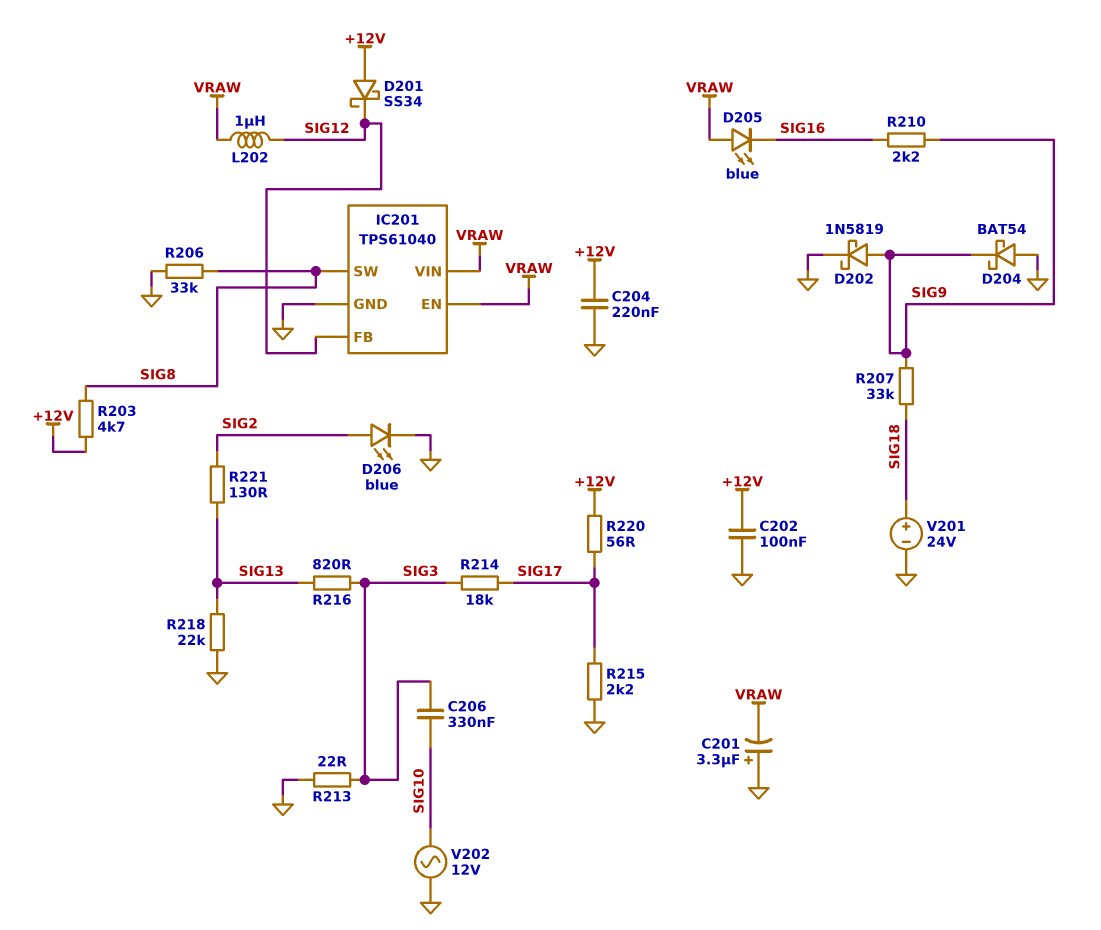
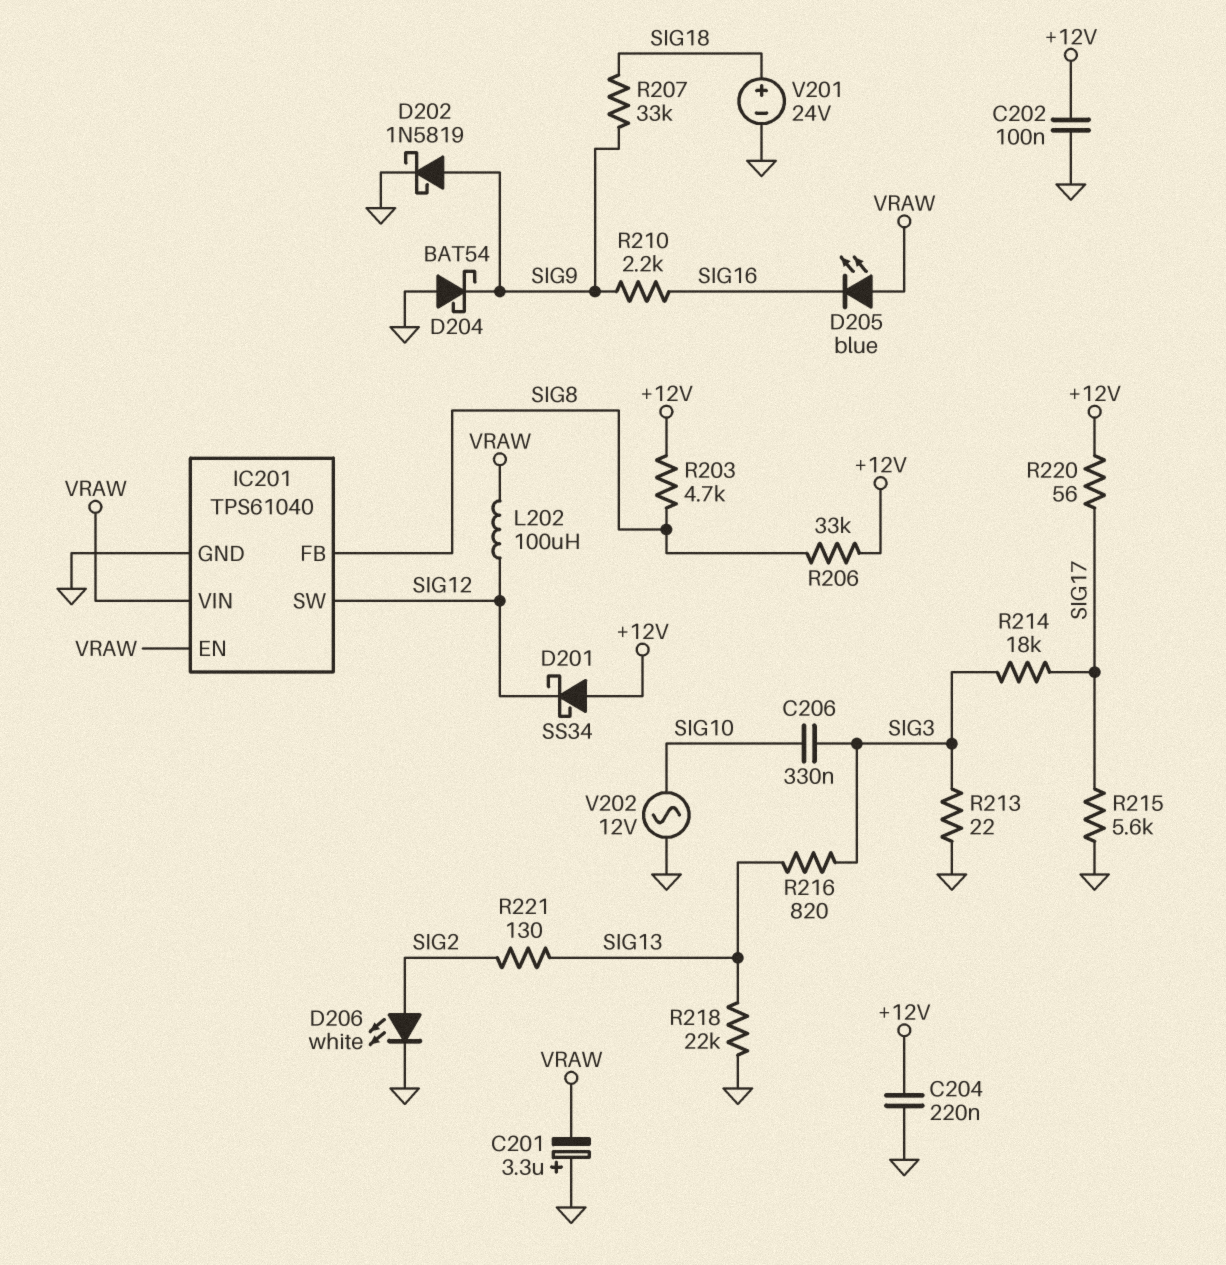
D206: LED blue (A SIG2, K GND) -> LED white (A SIG2, K GND)
IC201 pin FB: SIG12 -> SIG8
IC201 pin SW: SIG8 -> SIG12
L202: 1uH (SIG12, VRAW) -> 100uH (SIG12, VRAW)
R206: 33k (GND, SIG8) -> 33k (+12V, SIG8)
R215: 2.2k (GND, SIG17) -> 5.6k (GND, SIG17)

